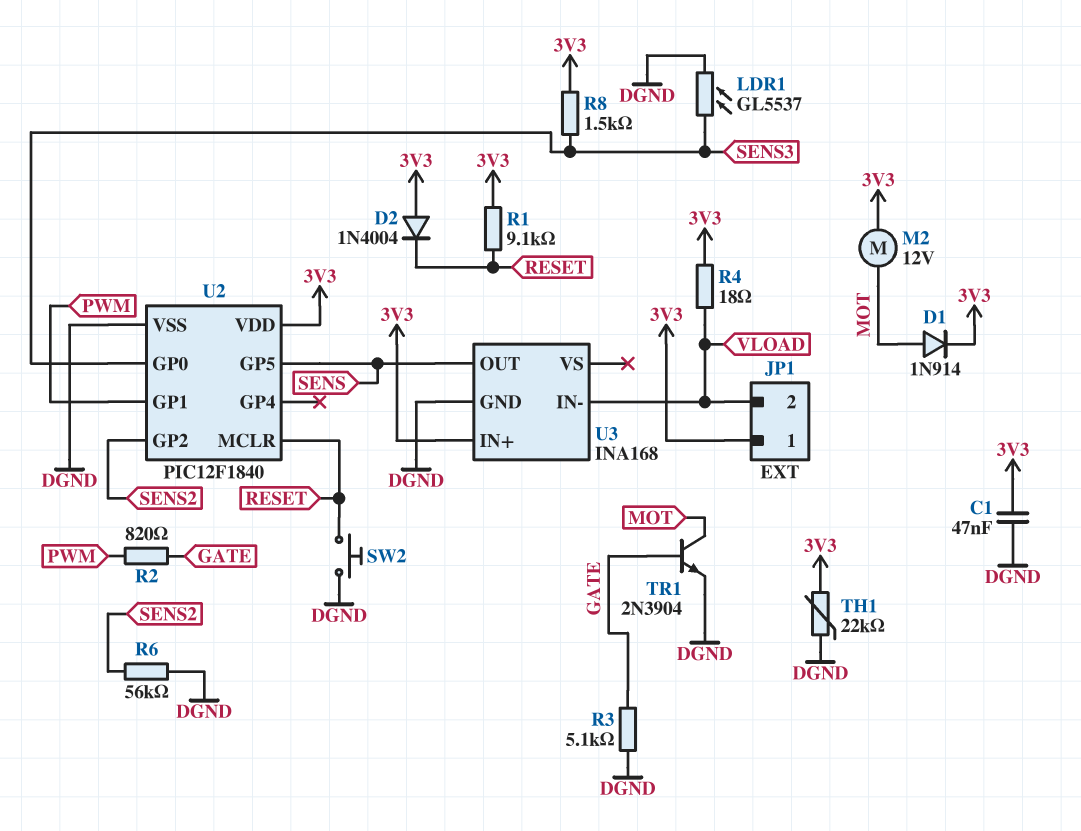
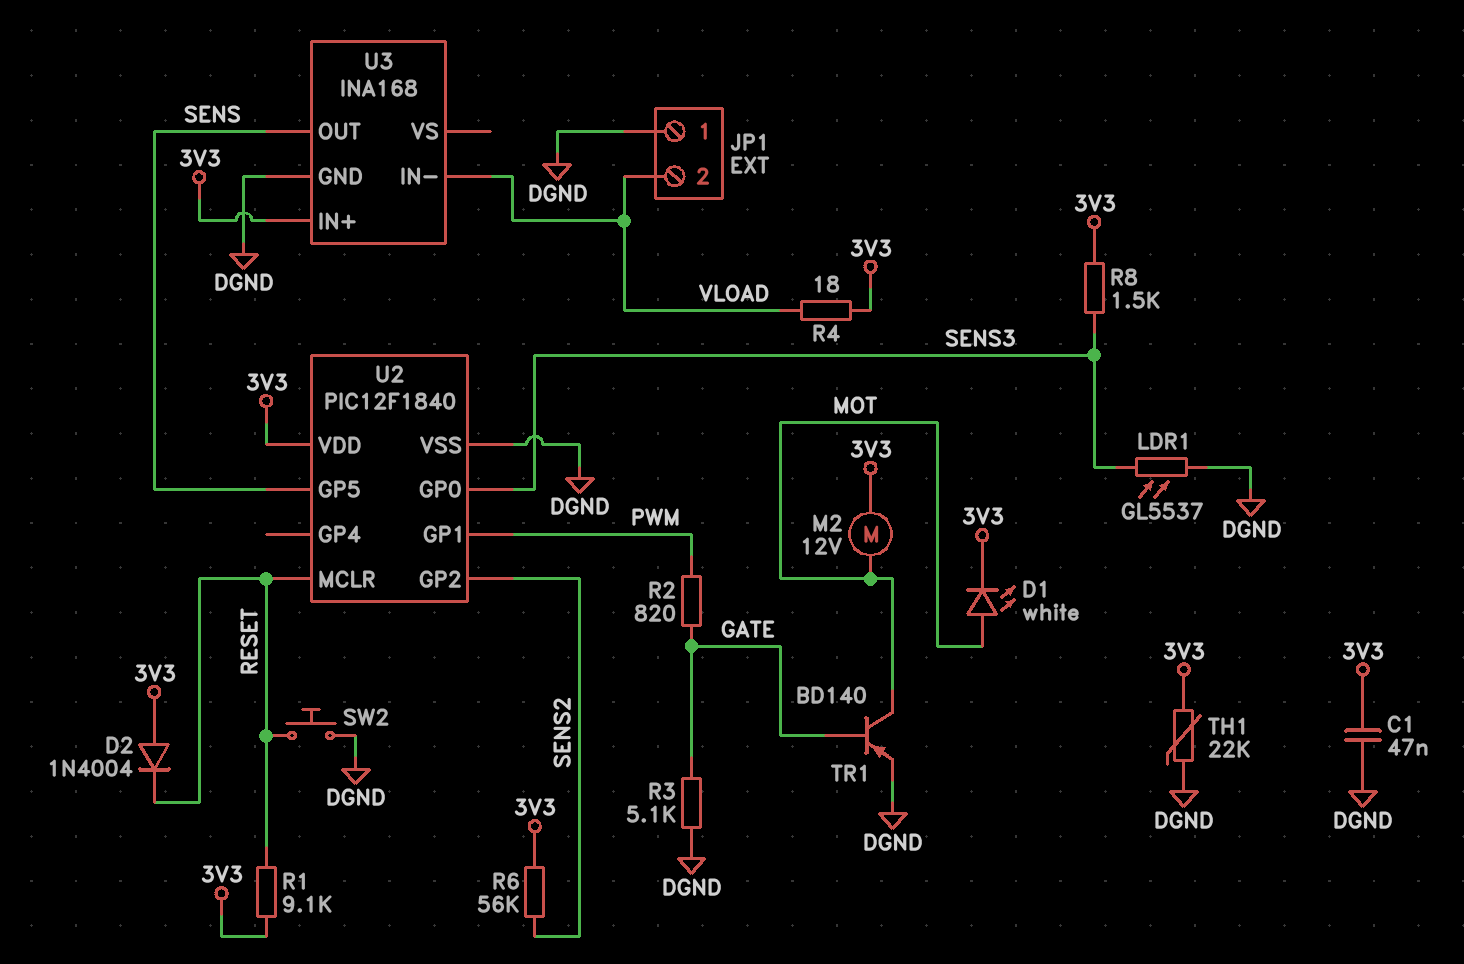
D1: diode 1N914 (A MOT, K 3V3) -> LED white (A MOT, K 3V3)
JP1 pin 1: 3V3 -> DGND
R6: 56k (DGND, SENS2) -> 56k (3V3, SENS2)
TR1: NPN 2N3904 (B GATE, C MOT, E DGND) -> PNP BD140 (B GATE, C MOT, E DGND)

